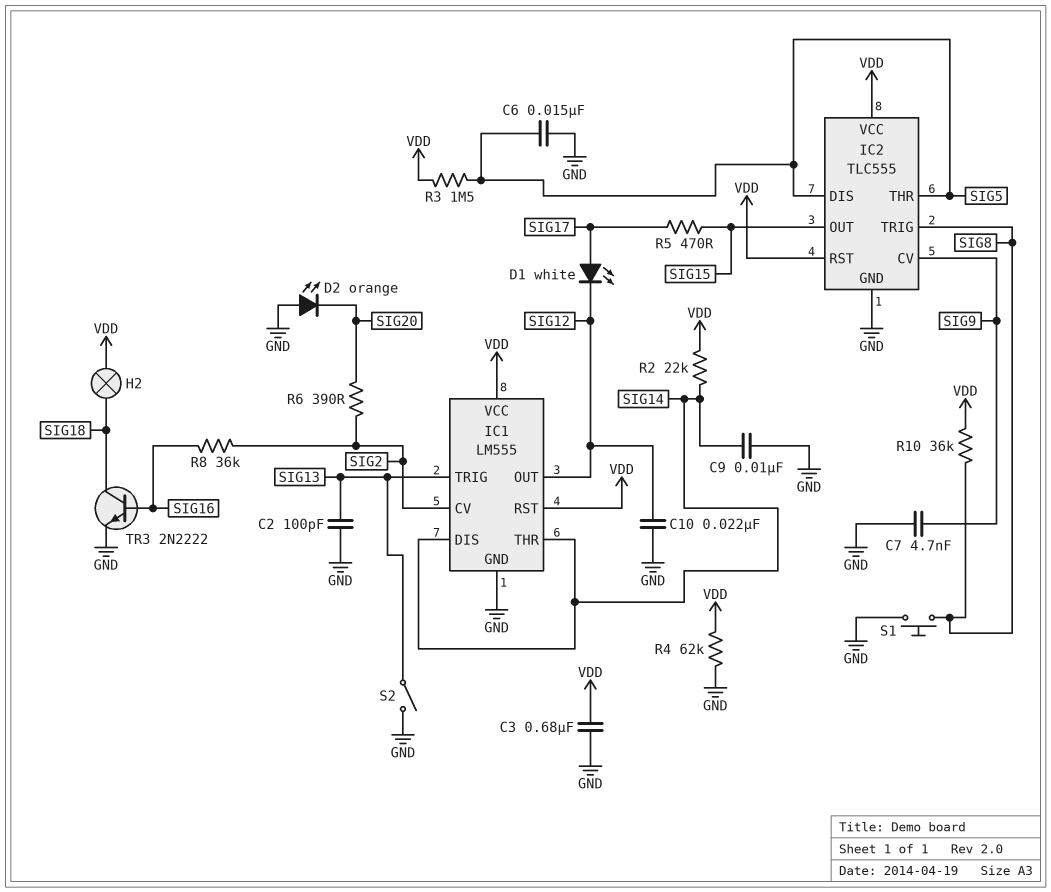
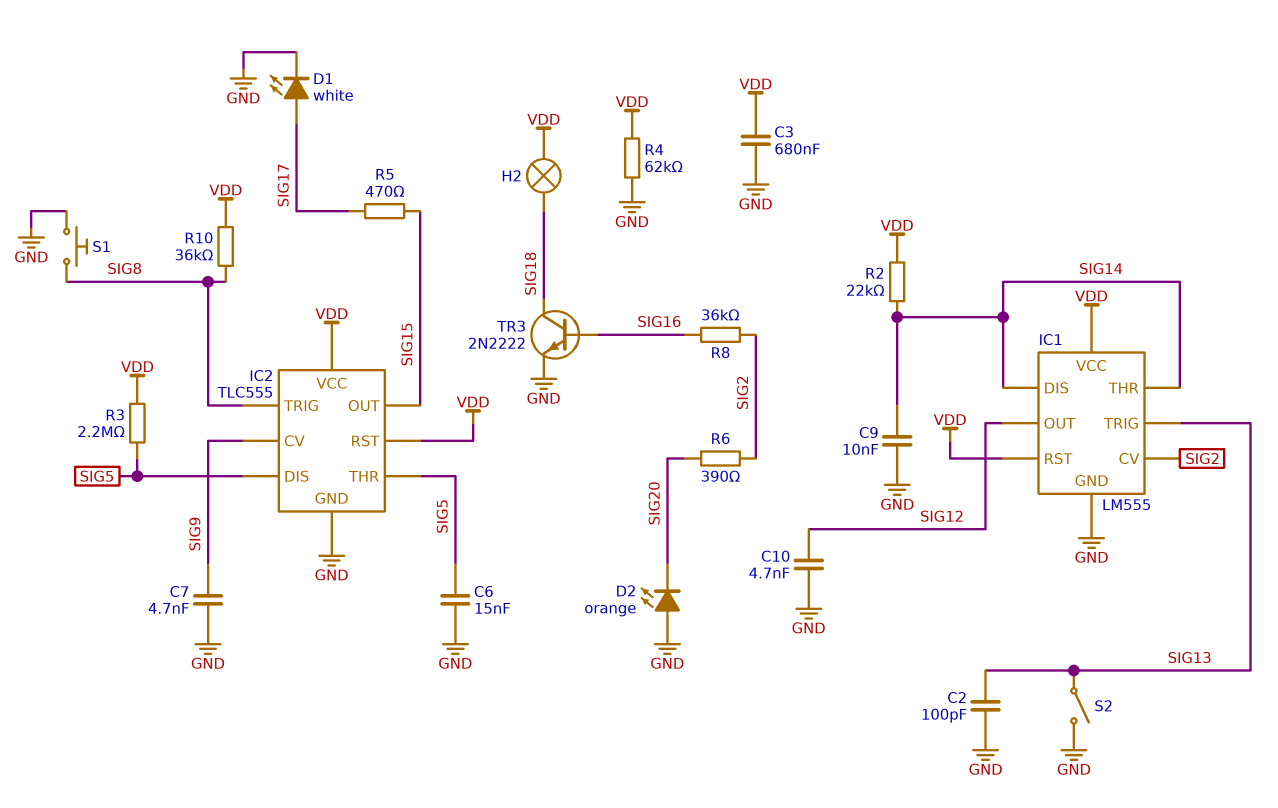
C10: 22nF (GND, SIG12) -> 4.7nF (GND, SIG12)
D1: LED white (A SIG17, K SIG12) -> LED white (A SIG17, K GND)
R3: 1.5M (SIG5, VDD) -> 2.2M (SIG5, VDD)

